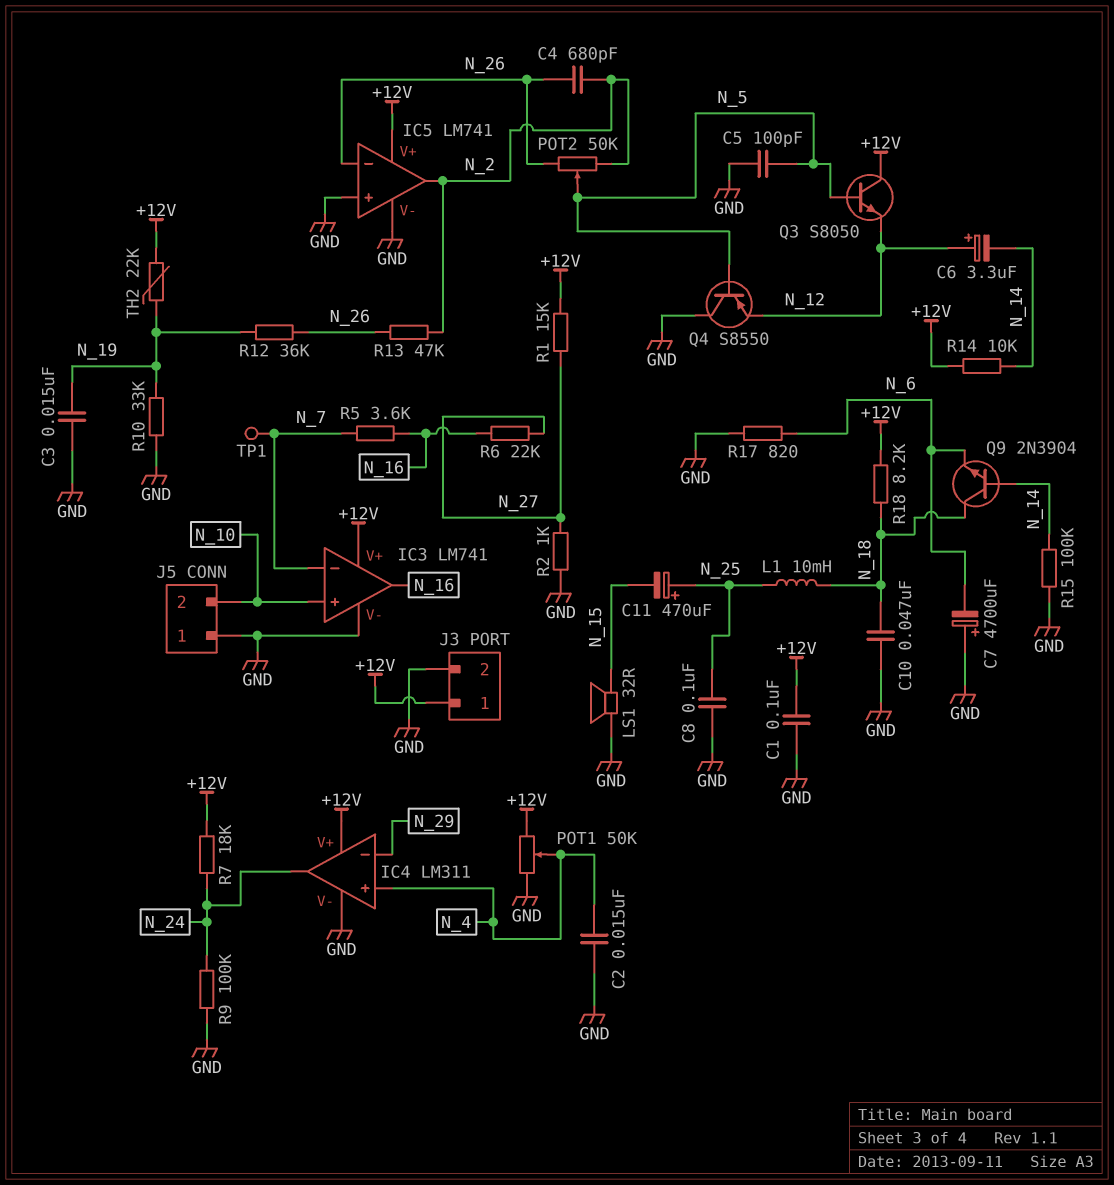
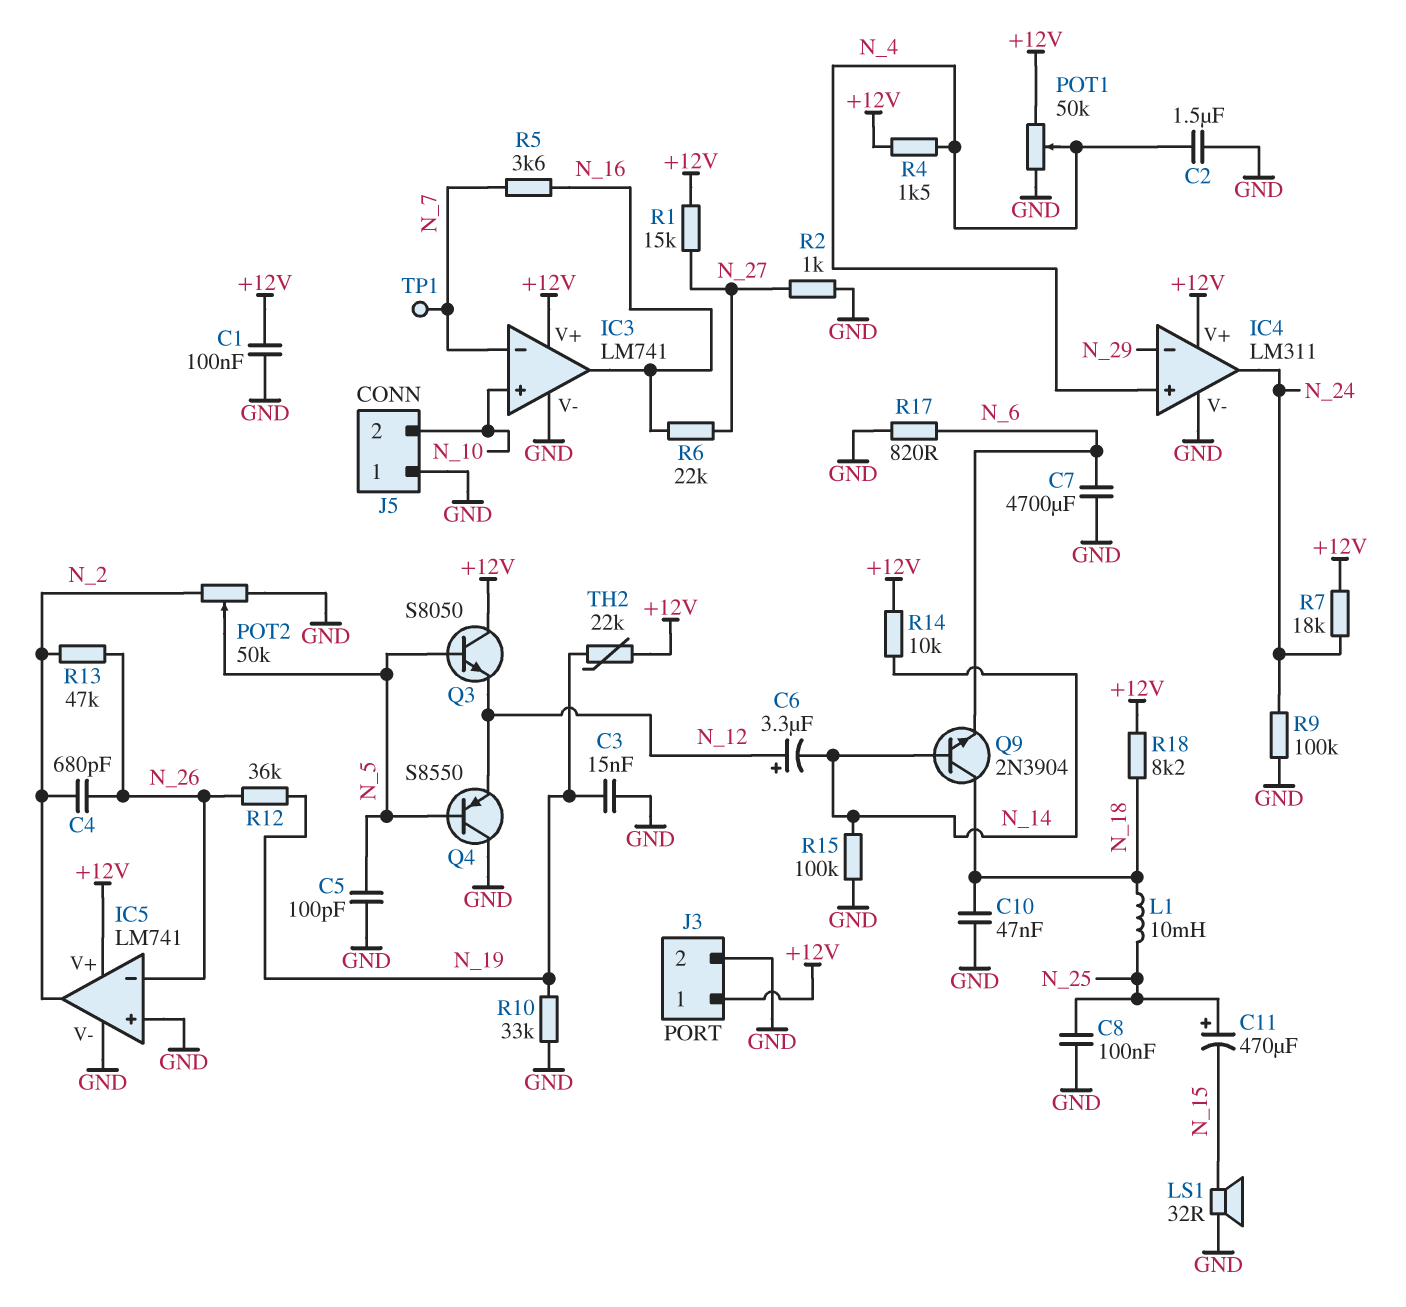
C2: 15nF (GND, N_4) -> 1.5uF (GND, N_4)
C7: 4700uF (plus GND, minus N_6) -> 4700uF (GND, N_6)
POT2: 50k (N_2, N_26, wiper N_5) -> 50k (GND, N_2, wiper N_5)
R4: none -> 1.5k (+12V, N_4)

